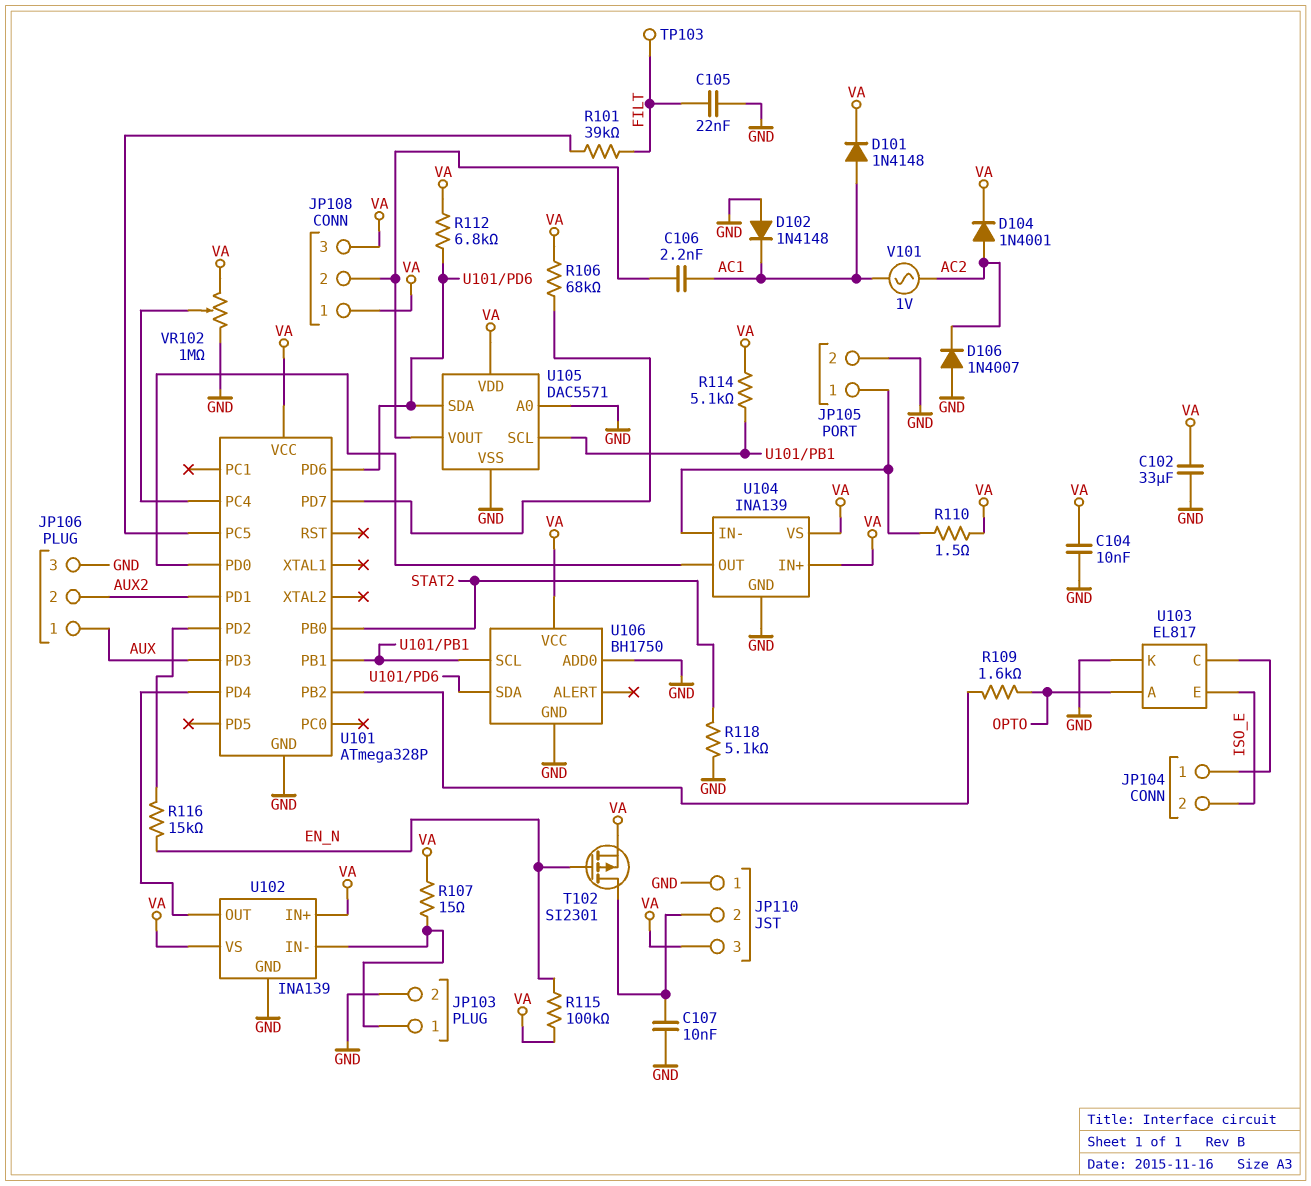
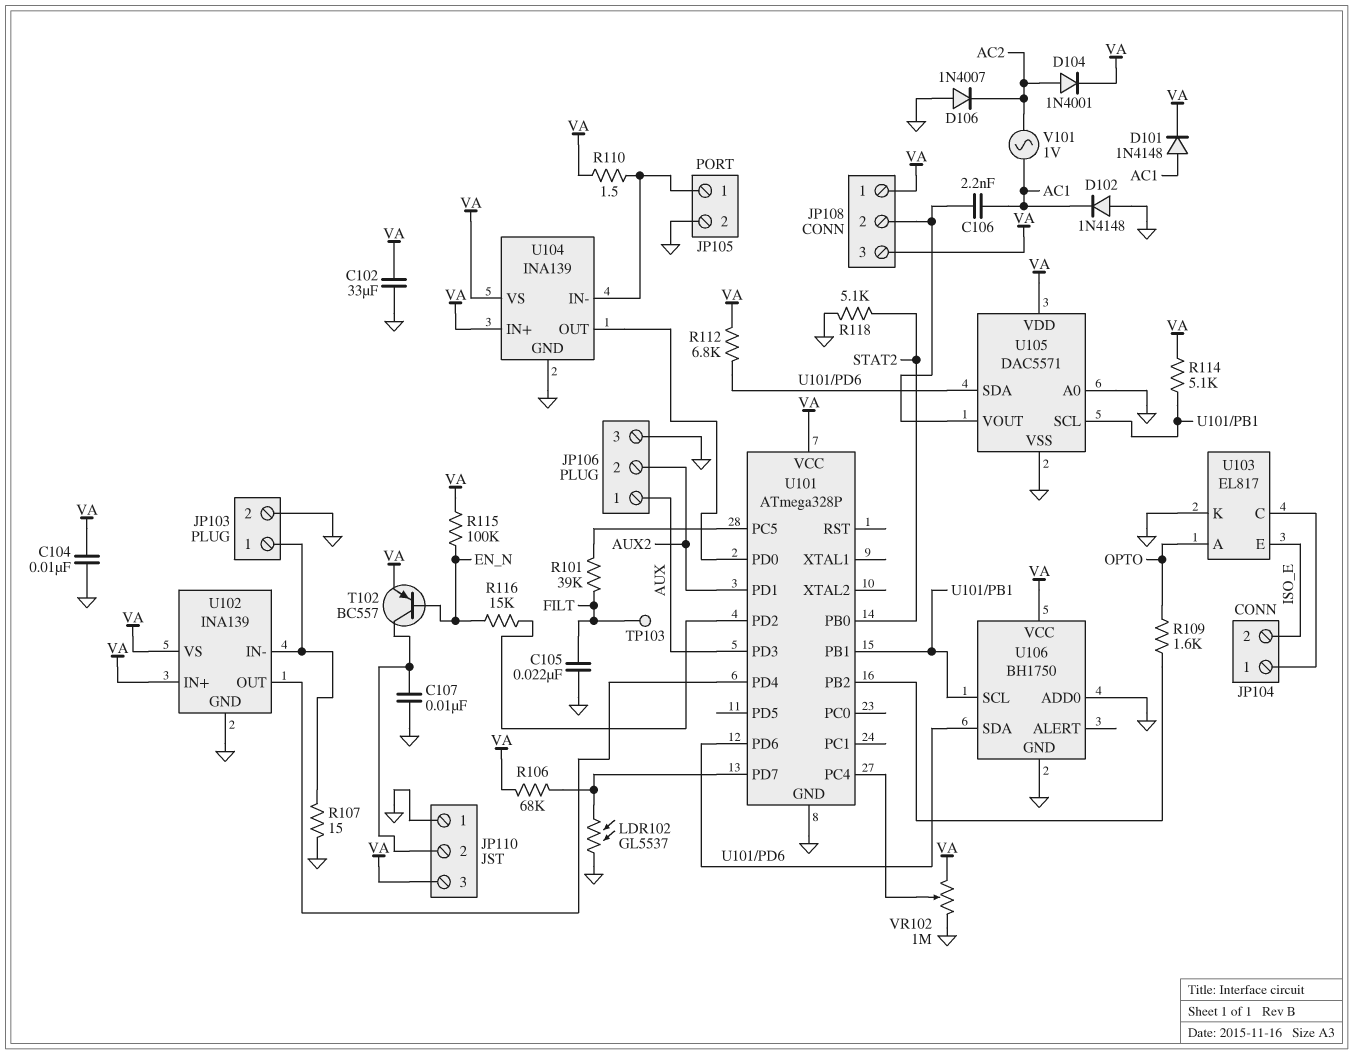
LDR102: none -> GL5537 (GND, U101/PD7)
R107: 15 (JP103/1, VA) -> 15 (GND, JP103/1)
T102: PMOS SI2301 (G EN_N, D JP110/2, S VA) -> PNP BC557 (B EN_N, C JP110/2, E VA)

